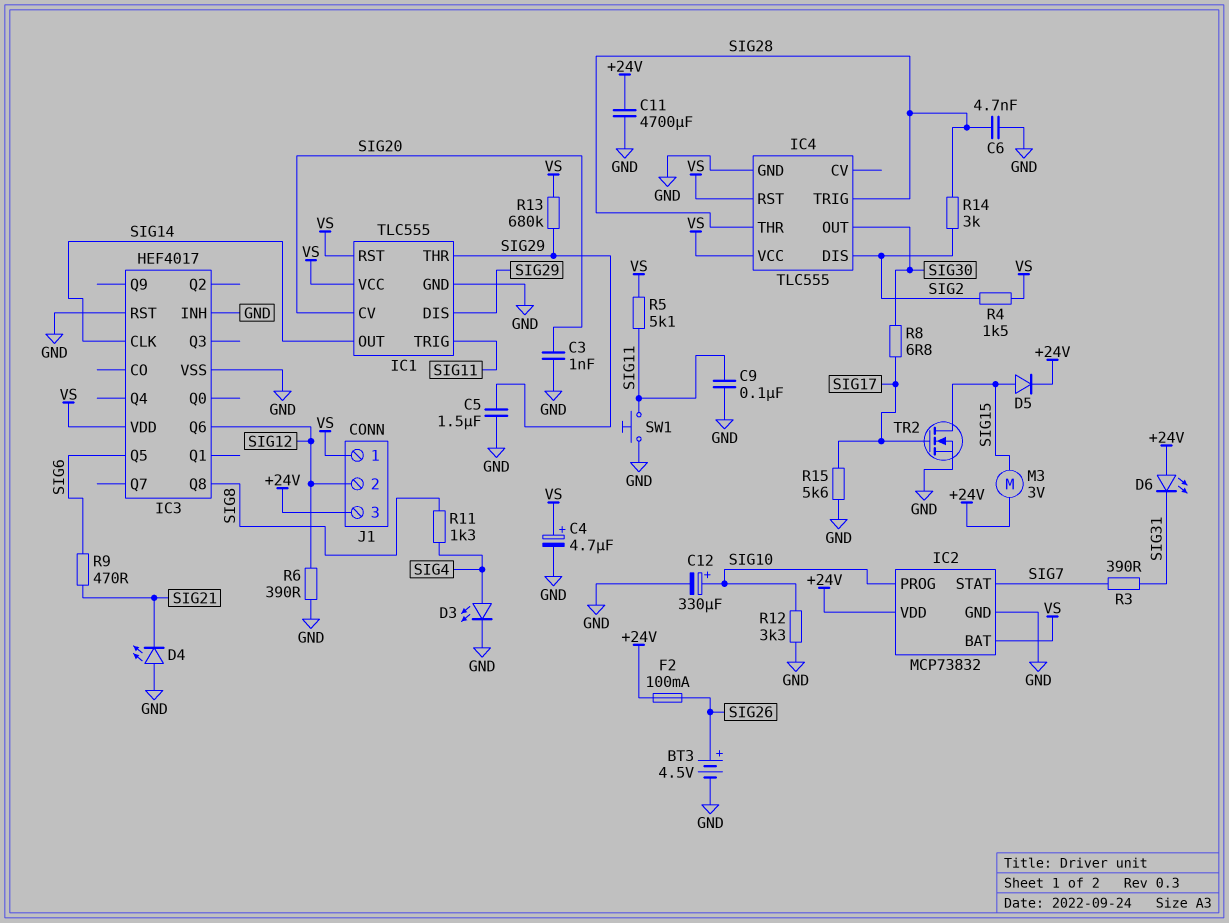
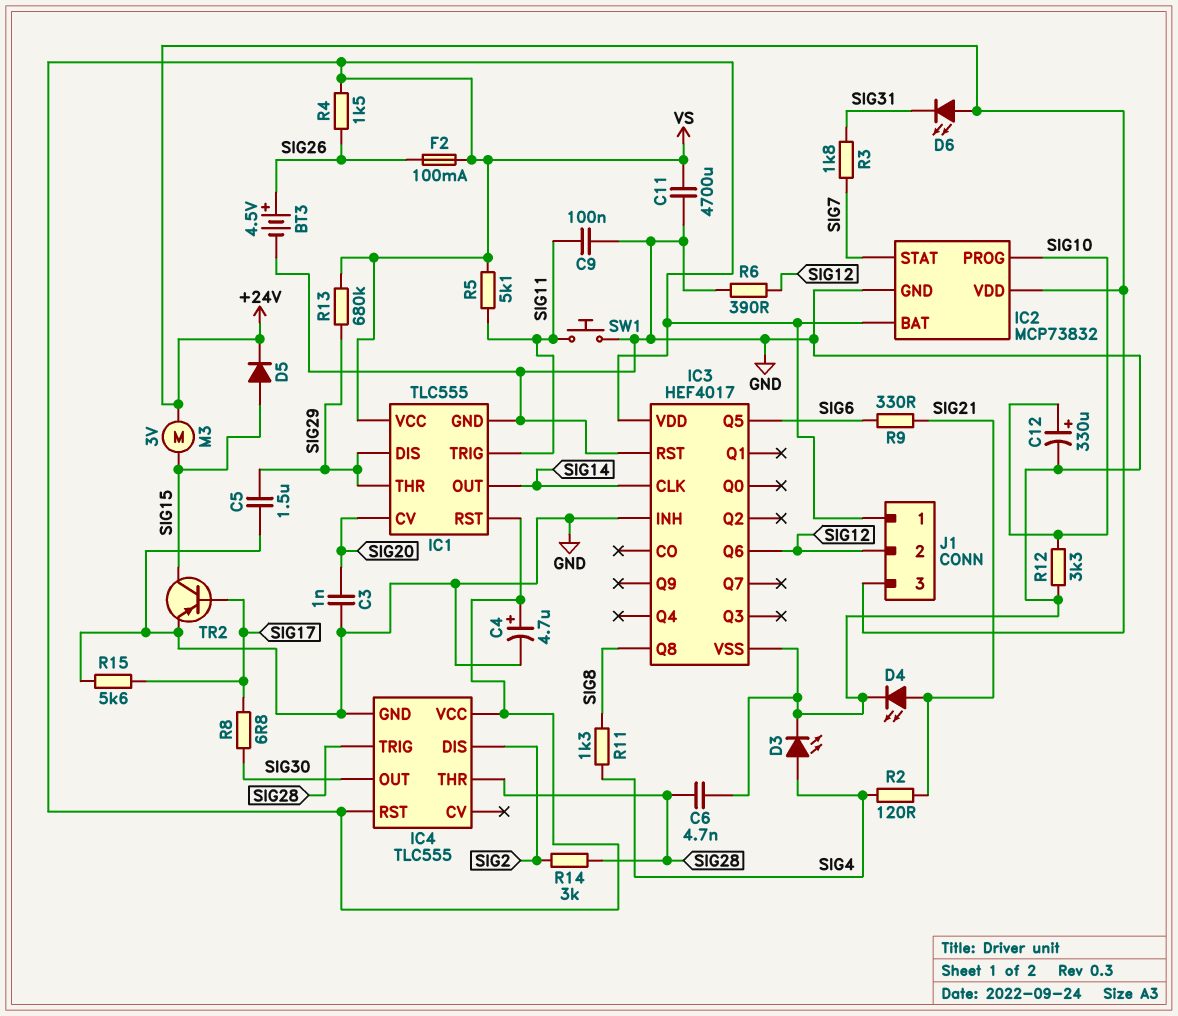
C11: 4700uF (+24V, GND) -> 4700uF (GND, VS)
D4: LED (A GND, K SIG21) -> LED (A SIG21, K GND)
F2: 100mA (+24V, SIG26) -> 100mA (SIG26, VS)
R2: none -> 120 (SIG4, SIG21)
R3: 390 (SIG7, SIG31) -> 1.8k (SIG7, SIG31)
R4: 1.5k (SIG2, VS) -> 1.5k (SIG26, VS)
R9: 470 (SIG6, SIG21) -> 330 (SIG6, SIG21)
TR2: NMOS (G SIG17, D SIG15, S GND) -> PNP (B SIG17, C SIG15, E GND)

